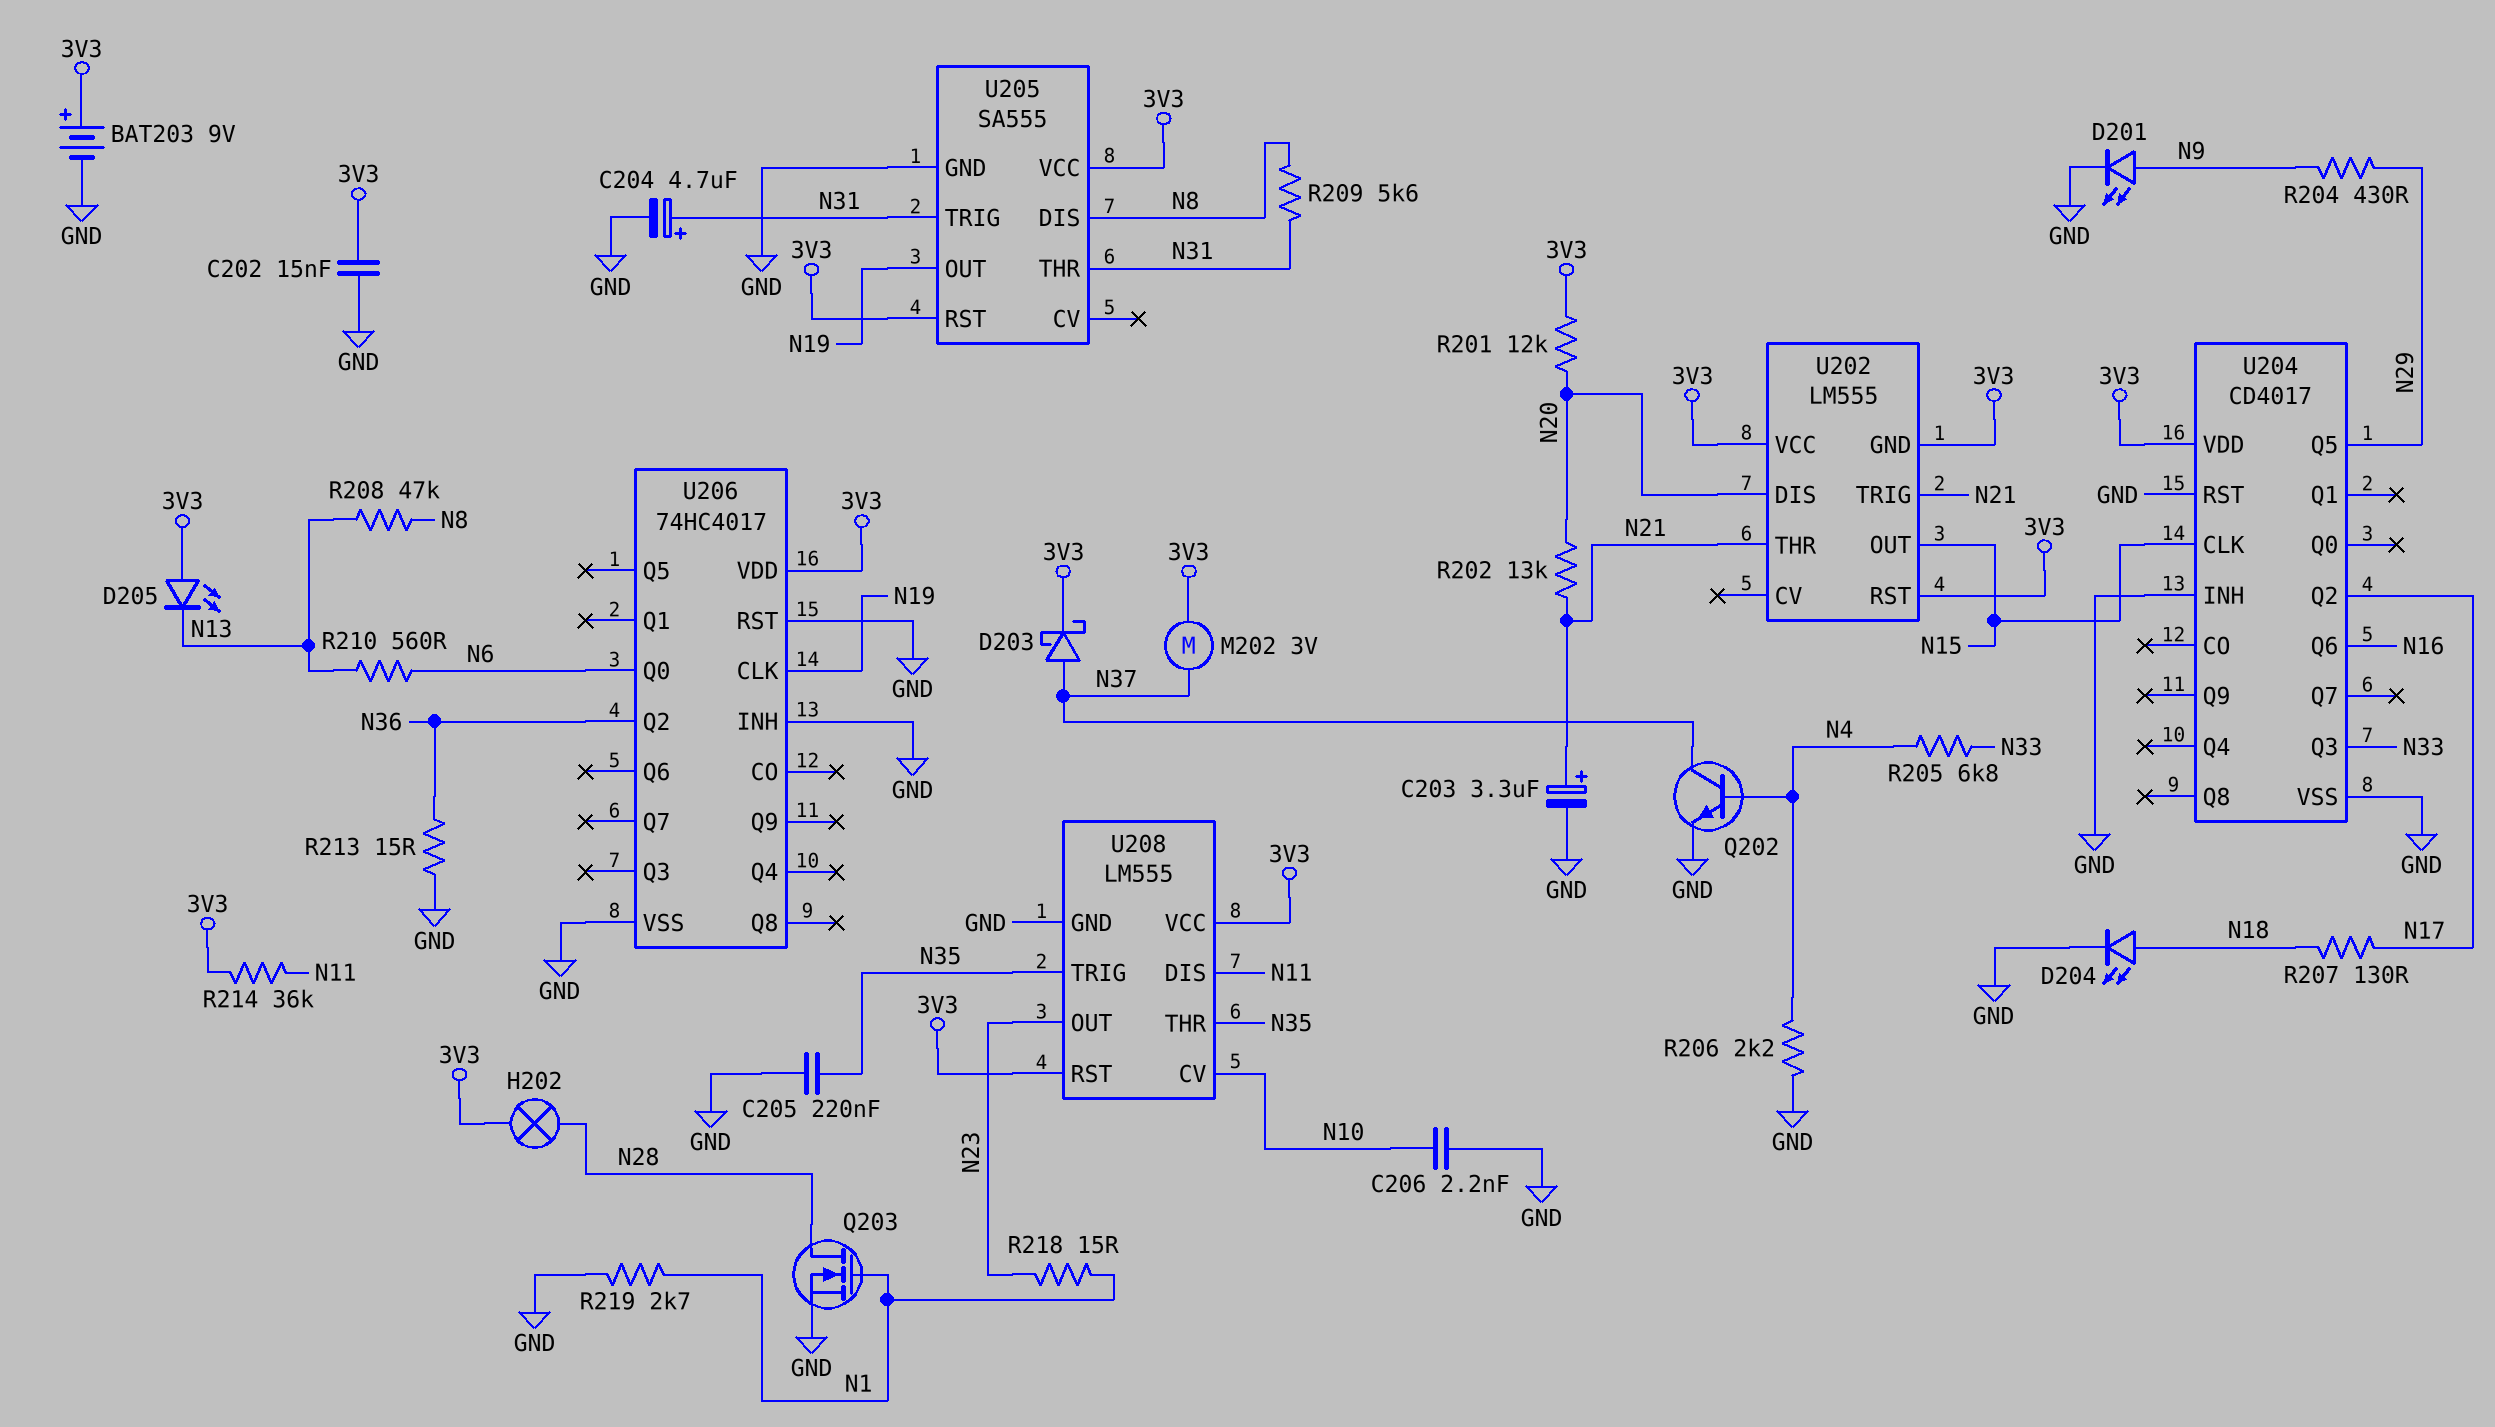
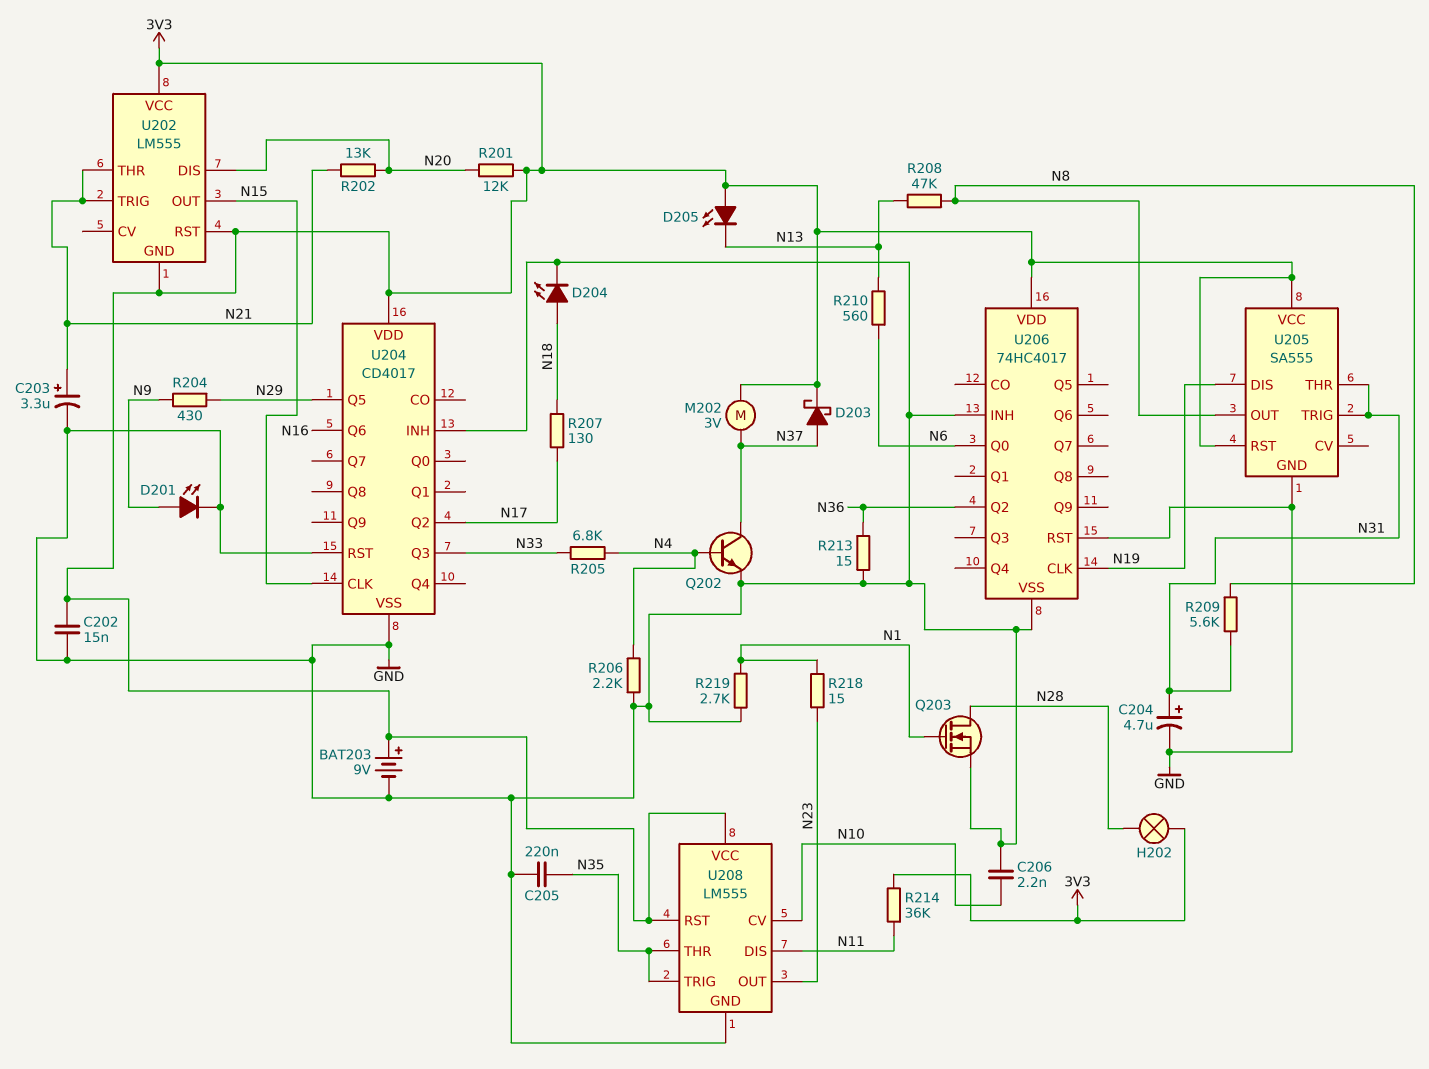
U205 pin DIS: N8 -> N19
U205 pin OUT: N19 -> N8

